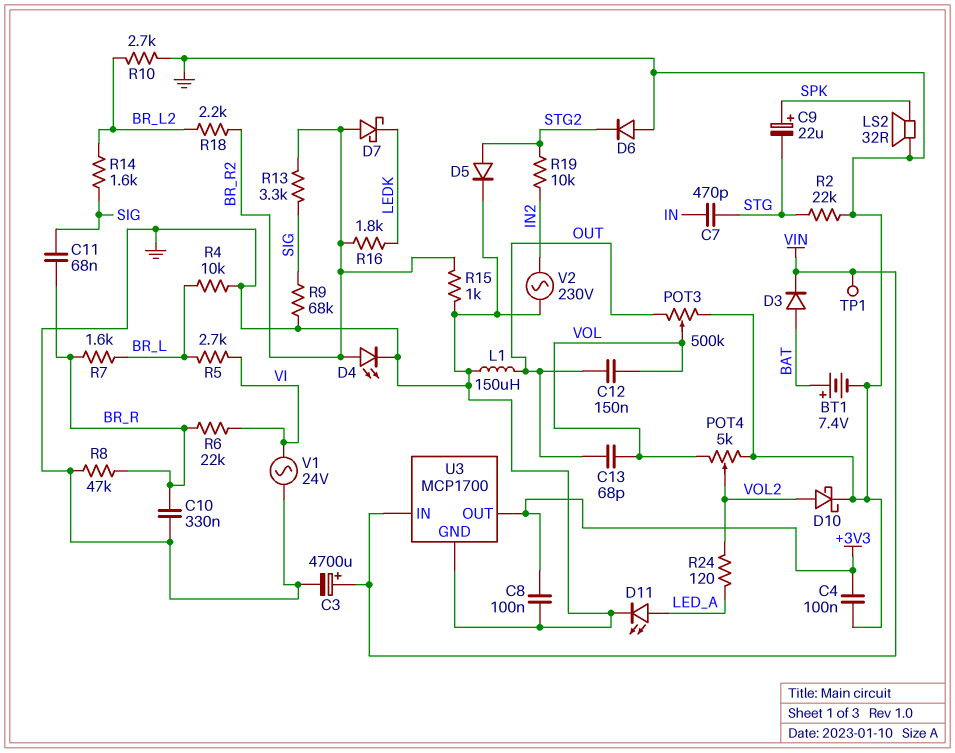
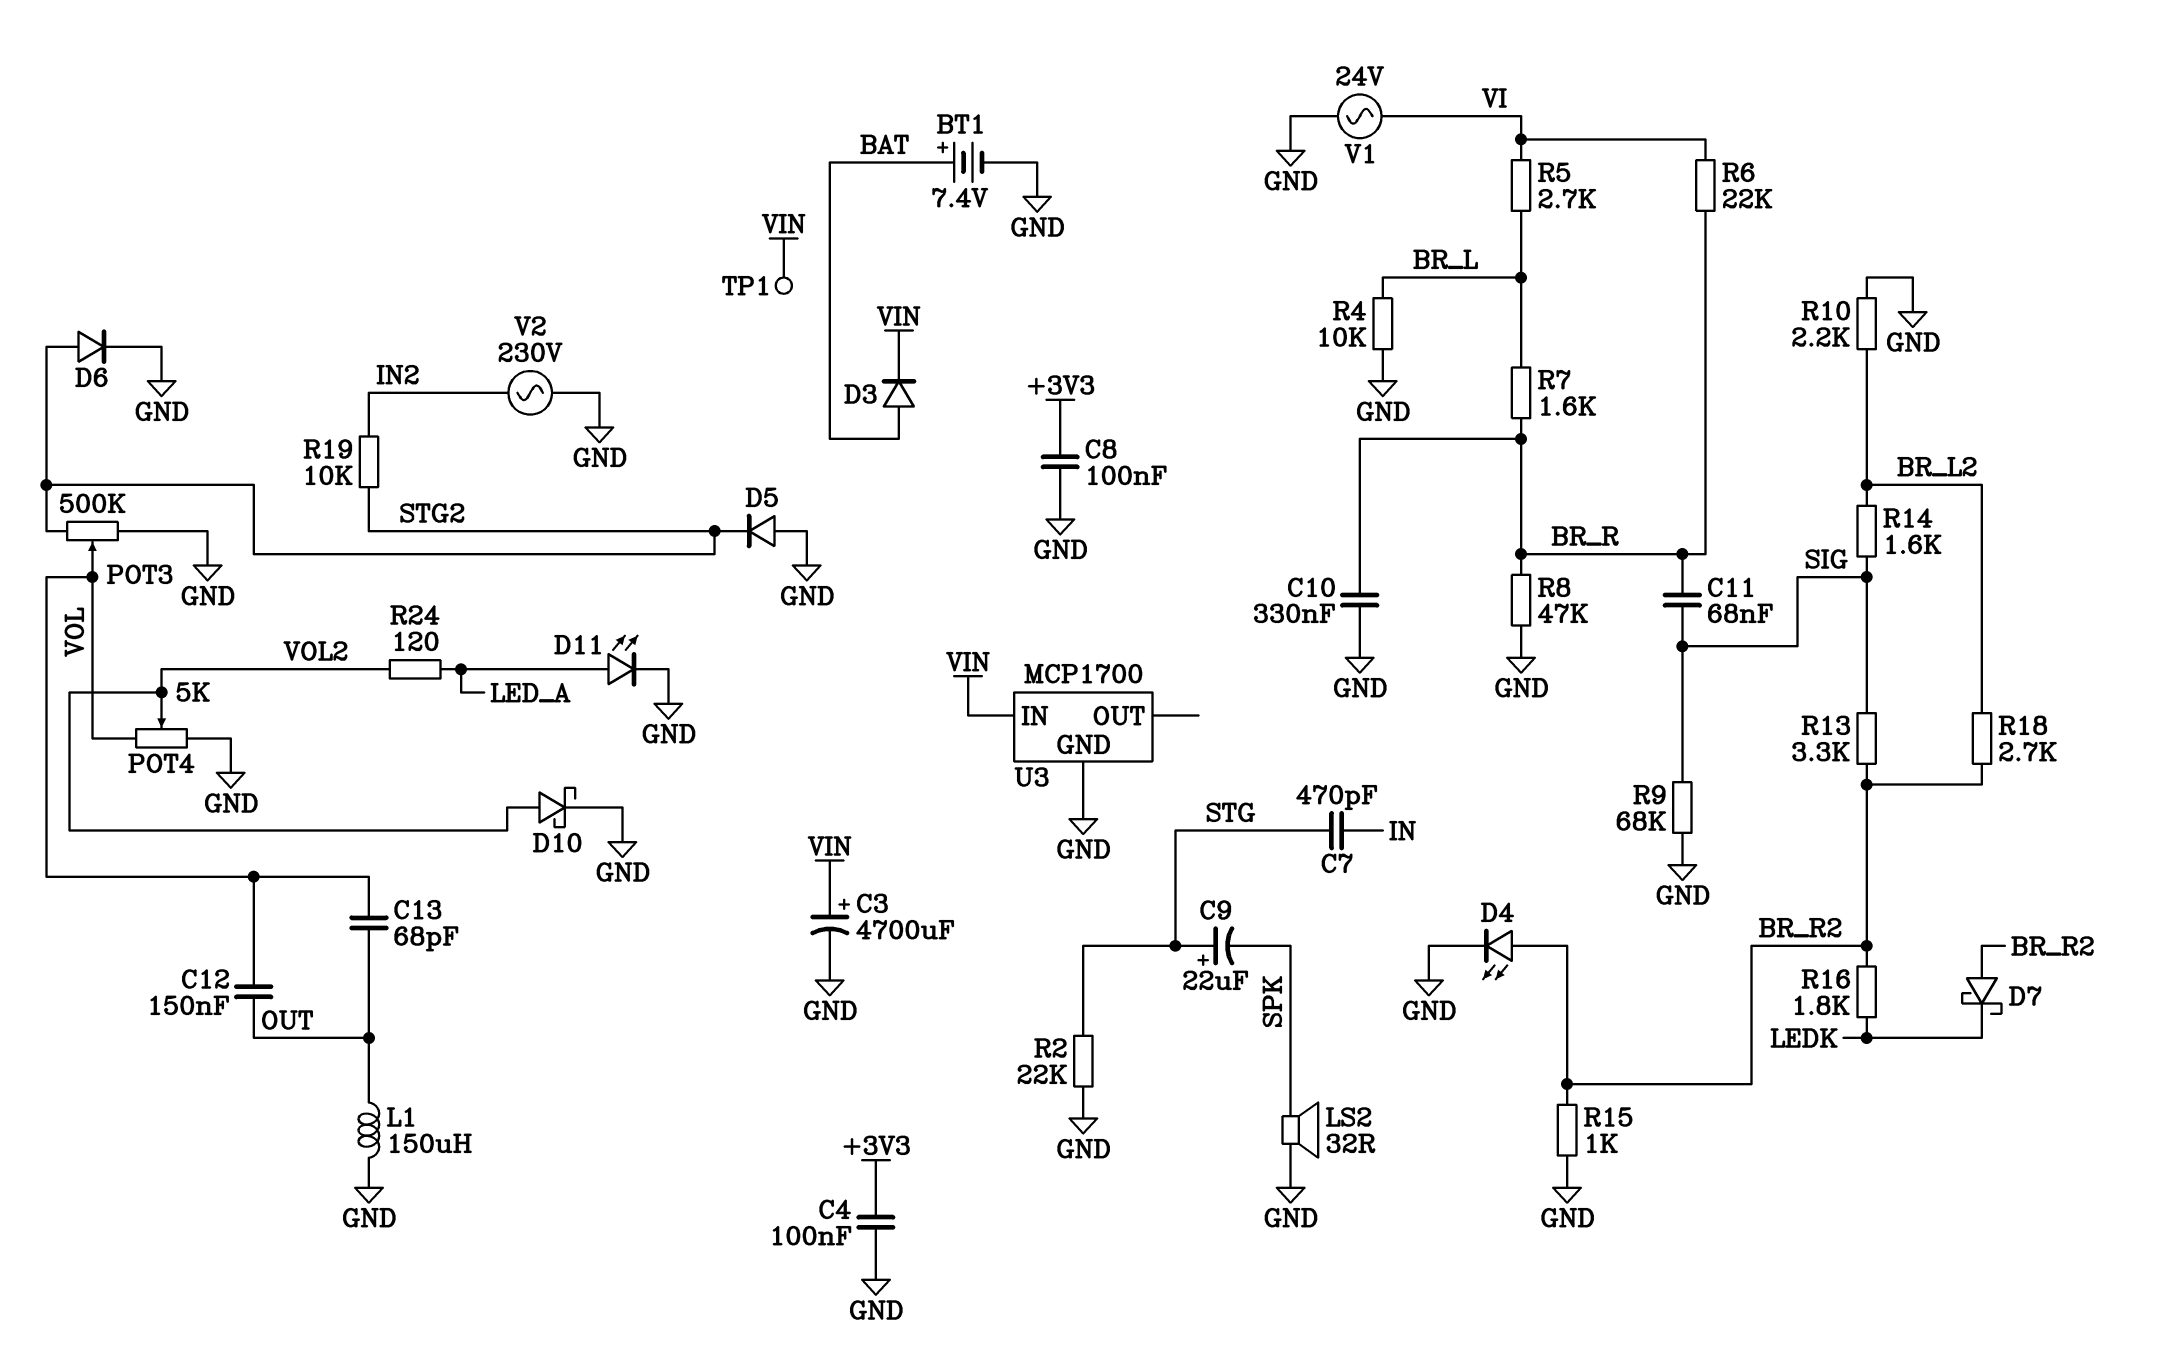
C9: 22uF (plus SPK, minus STG) -> 22uF (plus STG, minus SPK)
D5: diode (A STG2, K GND) -> diode (A GND, K STG2)
D6: diode (A GND, K STG2) -> diode (A STG2, K GND)
POT3: 500k (GND, OUT, wiper VOL) -> 500k (GND, STG2, wiper VOL)
R10: 2.7k (BR_L2, GND) -> 2.2k (BR_L2, GND)
R18: 2.2k (BR_L2, BR_R2) -> 2.7k (BR_L2, BR_R2)
U3 pin OUT: +3V3 -> none

